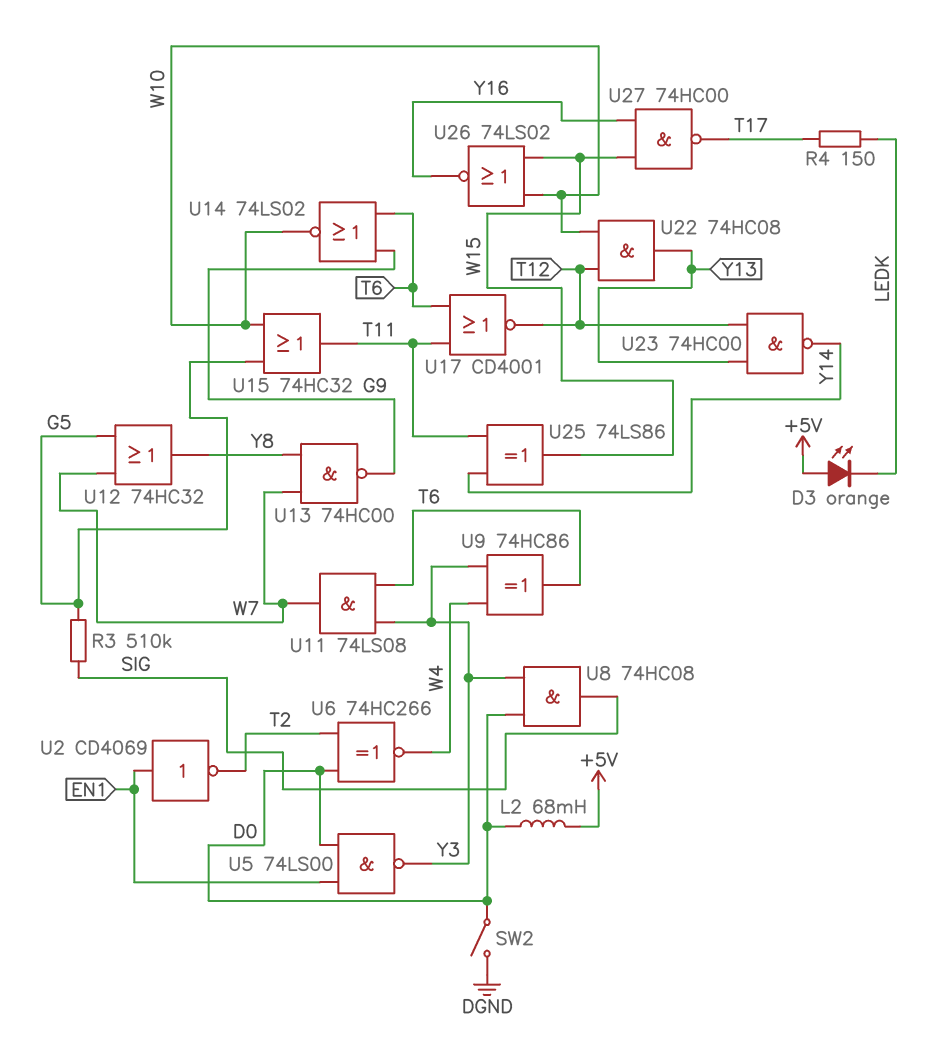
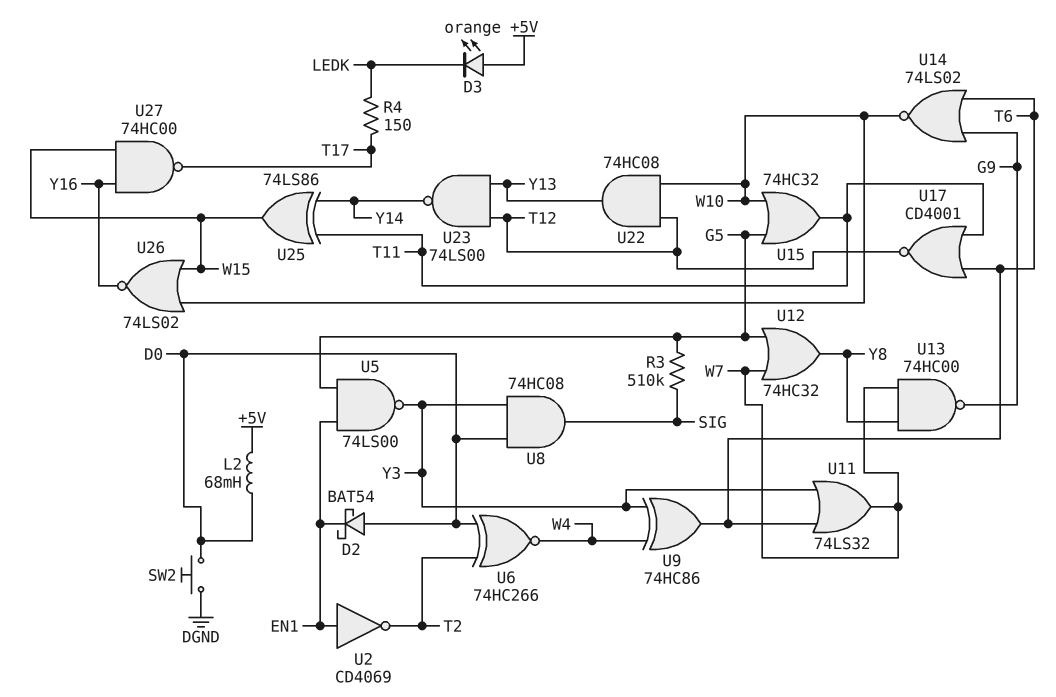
D2: none -> schottky BAT54 (A D0, K EN1)
SW2: switch (D0, DGND) -> button (D0, DGND)
U5: NAND 74LS00 (in D0, in EN1, out Y3) -> NAND 74LS00 (in EN1, in G5, out Y3)
U11: AND 74LS08 (in T6, in Y3, out W7) -> OR 74LS32 (in T6, in Y3, out W7)
U23: NAND 74HC00 (in T12, in Y13, out Y14) -> NAND 74LS00 (in T12, in Y13, out Y14)

